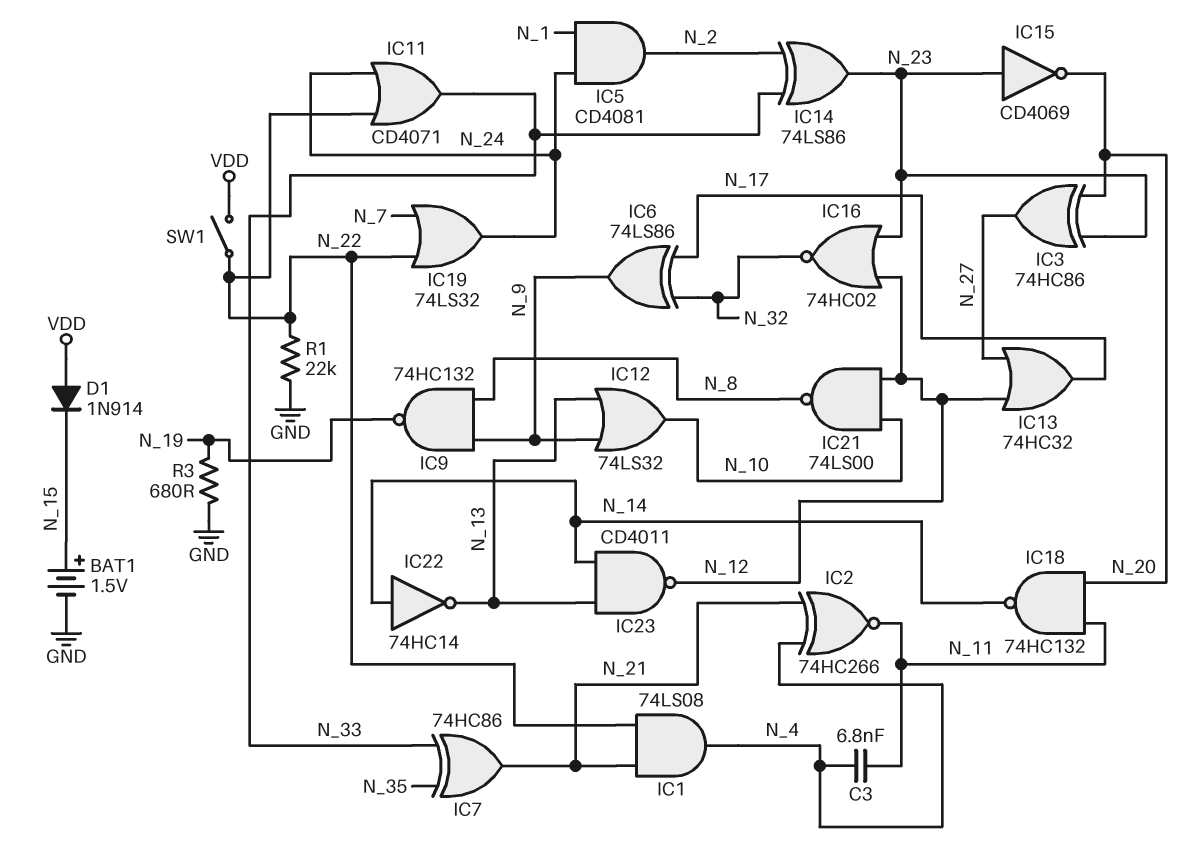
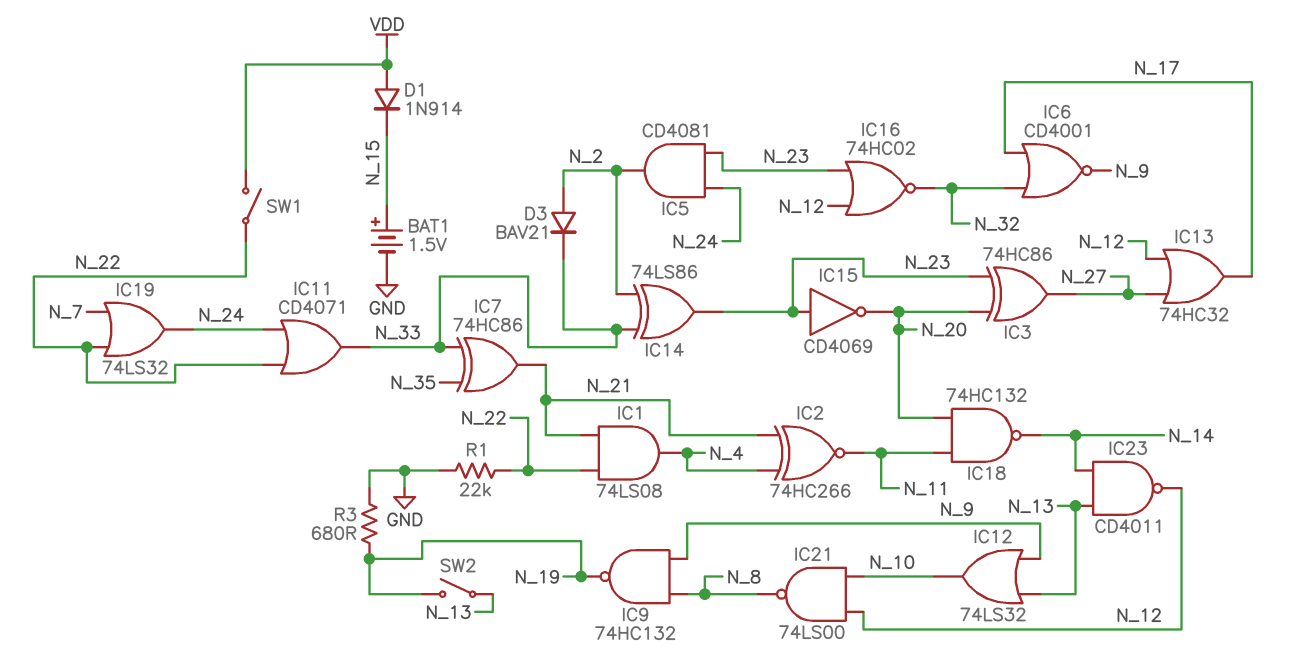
C3: 6.8nF (N_4, N_11) -> none
D3: none -> diode BAV21 (A N_2, K N_33)
IC5: AND CD4081 (in N_1, in N_24, out N_2) -> AND CD4081 (in N_23, in N_24, out N_2)
IC6: XOR 74LS86 (in N_17, in N_32, out N_9) -> NOR CD4001 (in N_17, in N_32, out N_9)
IC22: NOT 74HC14 (in N_14, out N_13) -> none
SW2: none -> switch (N_13, N_19)

